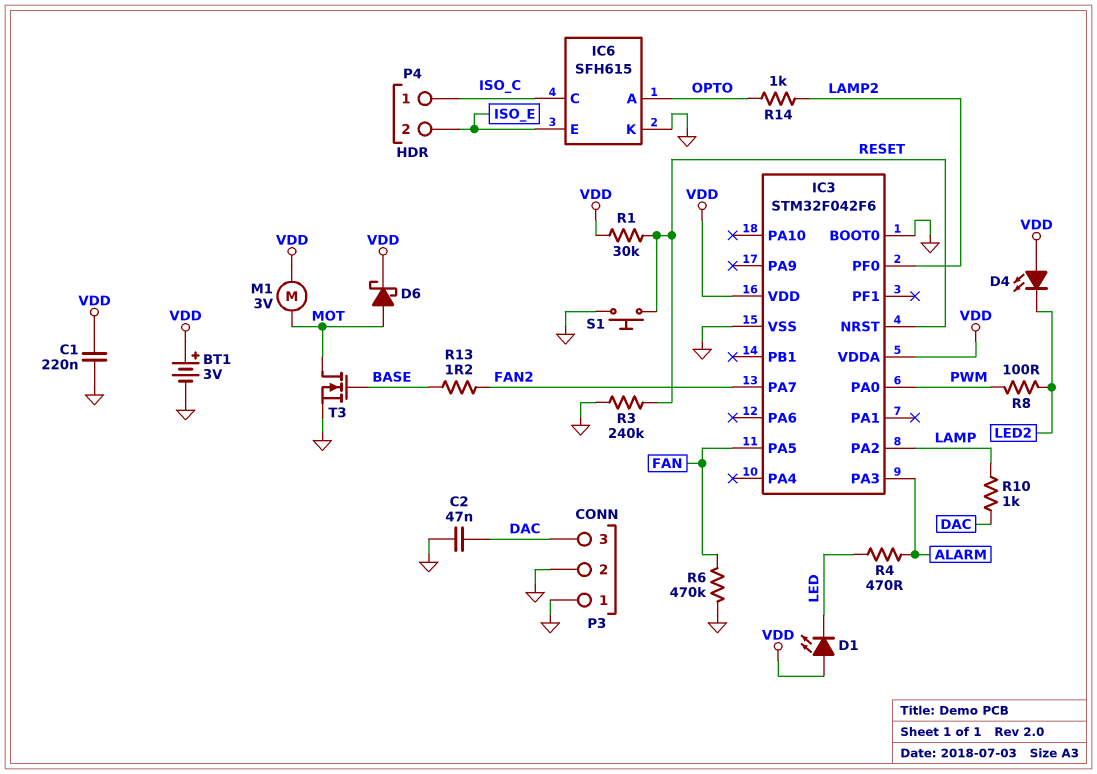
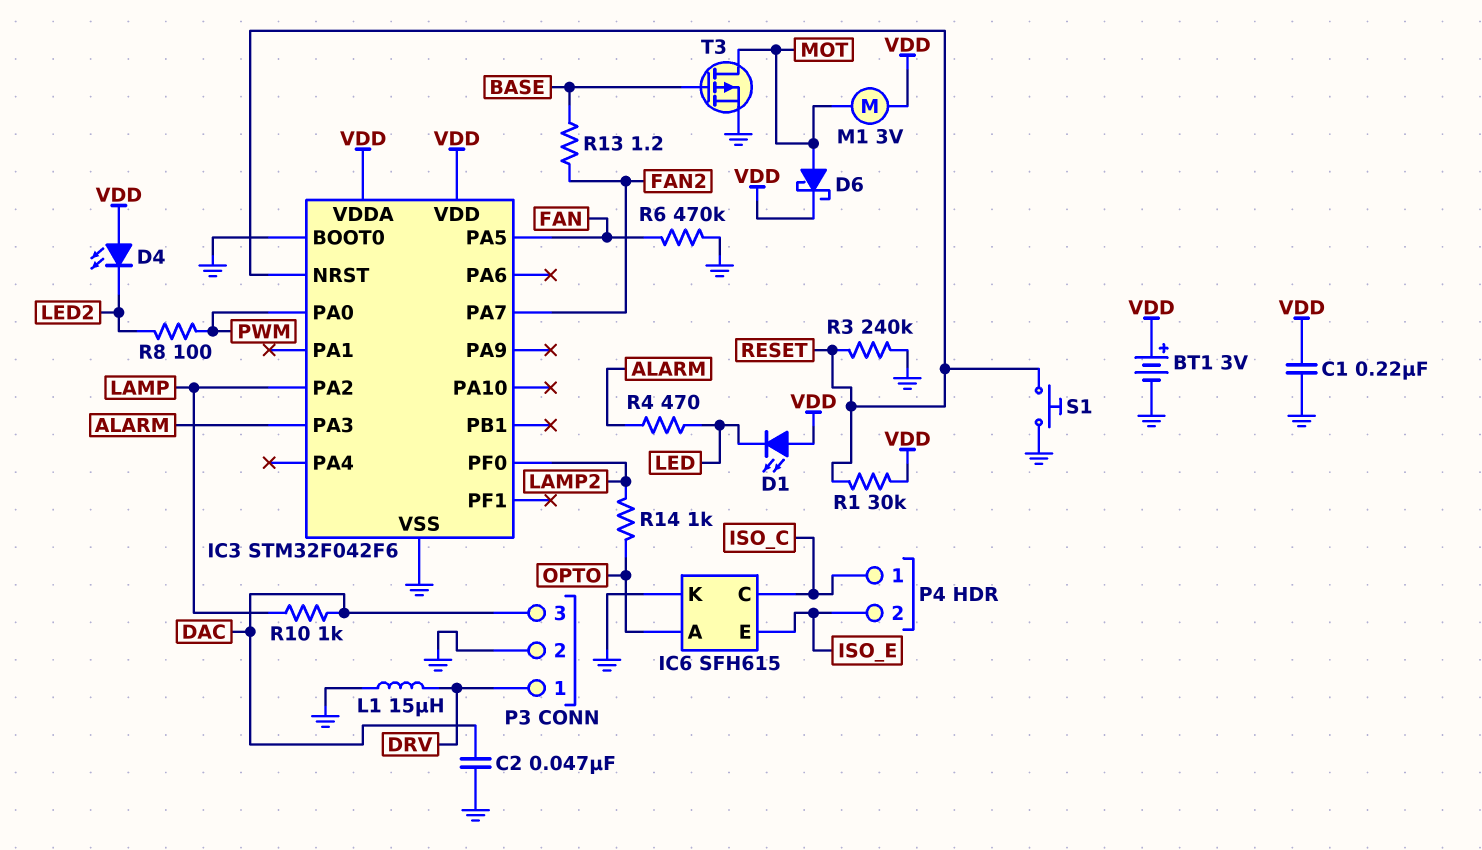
L1: none -> 15uH (DRV, GND)
P3 pin 1: GND -> DRV
T3: NMOS (G BASE, D MOT, S GND) -> PMOS (G BASE, D MOT, S GND)

